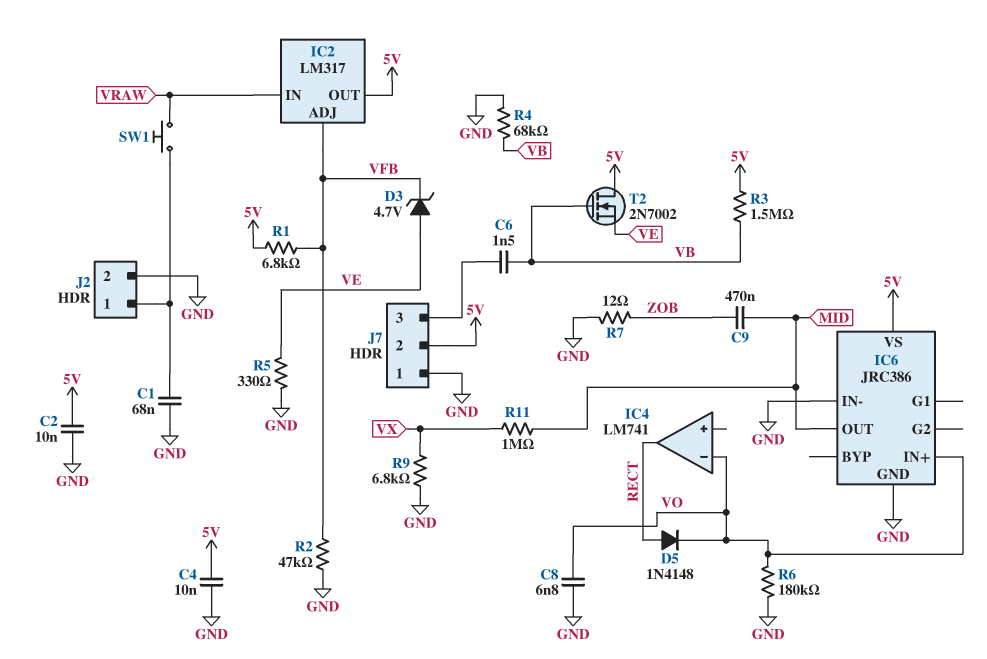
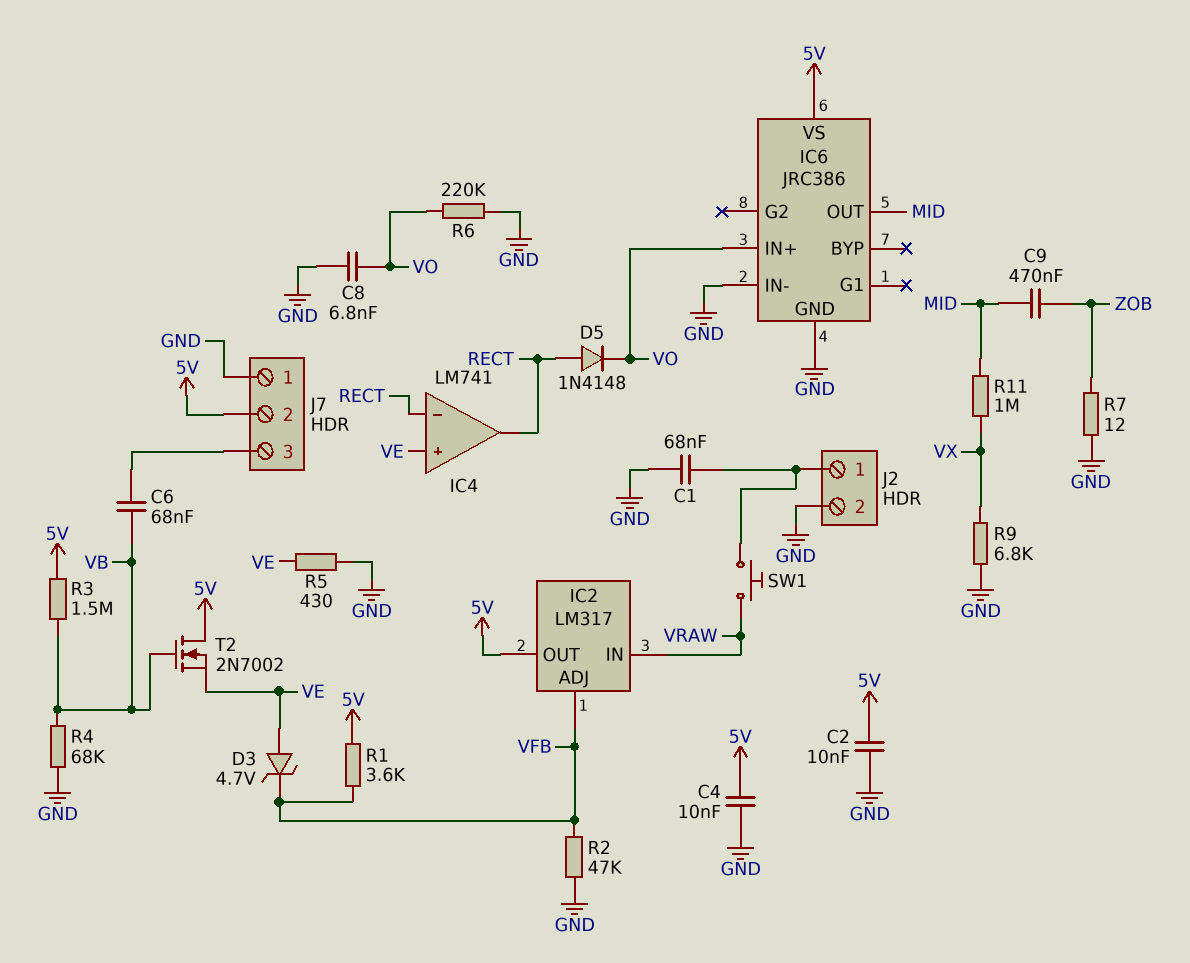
C6: 1.5nF (J7/3, VB) -> 68nF (J7/3, VB)
IC4 pin in+: none -> VE
IC4 pin in-: VO -> RECT
R1: 6.8k (5V, VFB) -> 3.6k (5V, VFB)
R5: 330 (GND, VE) -> 430 (GND, VE)
R6: 180k (GND, VO) -> 220k (GND, VO)

